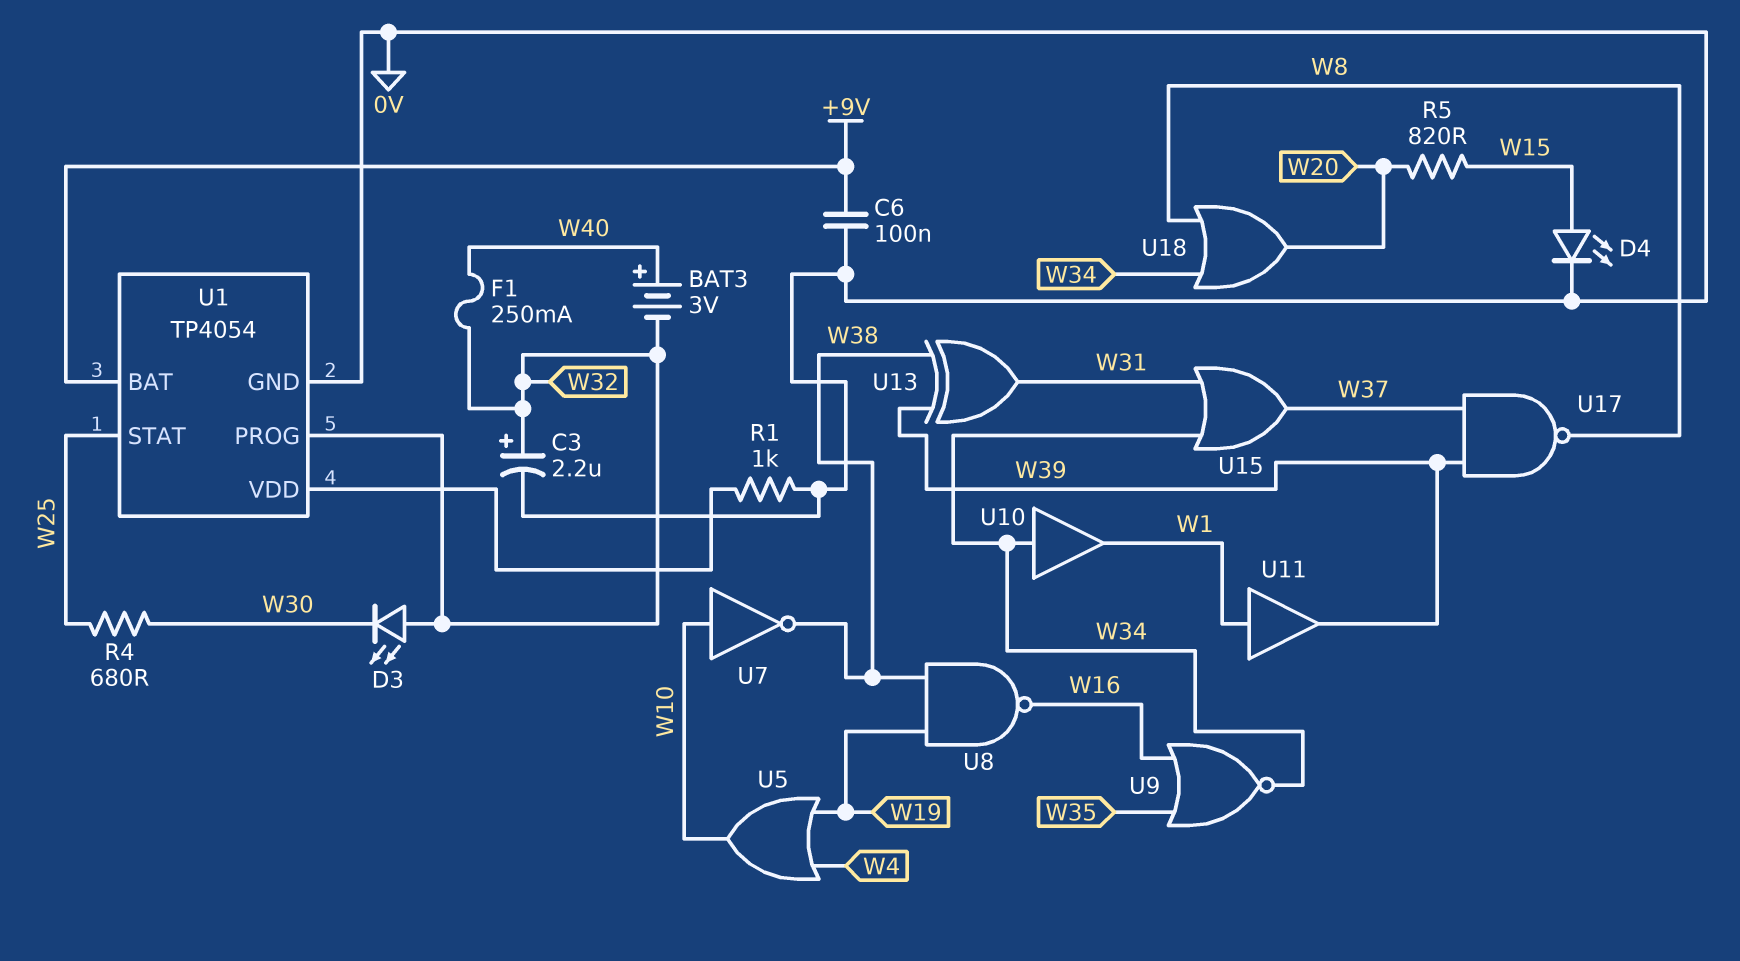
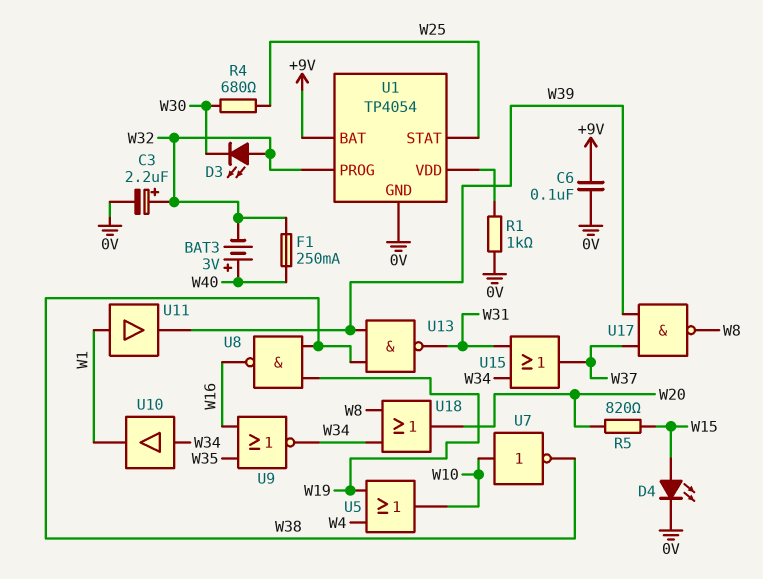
U13: XOR (in W38, in W39, out W31) -> NAND (in W38, in W39, out W31)

